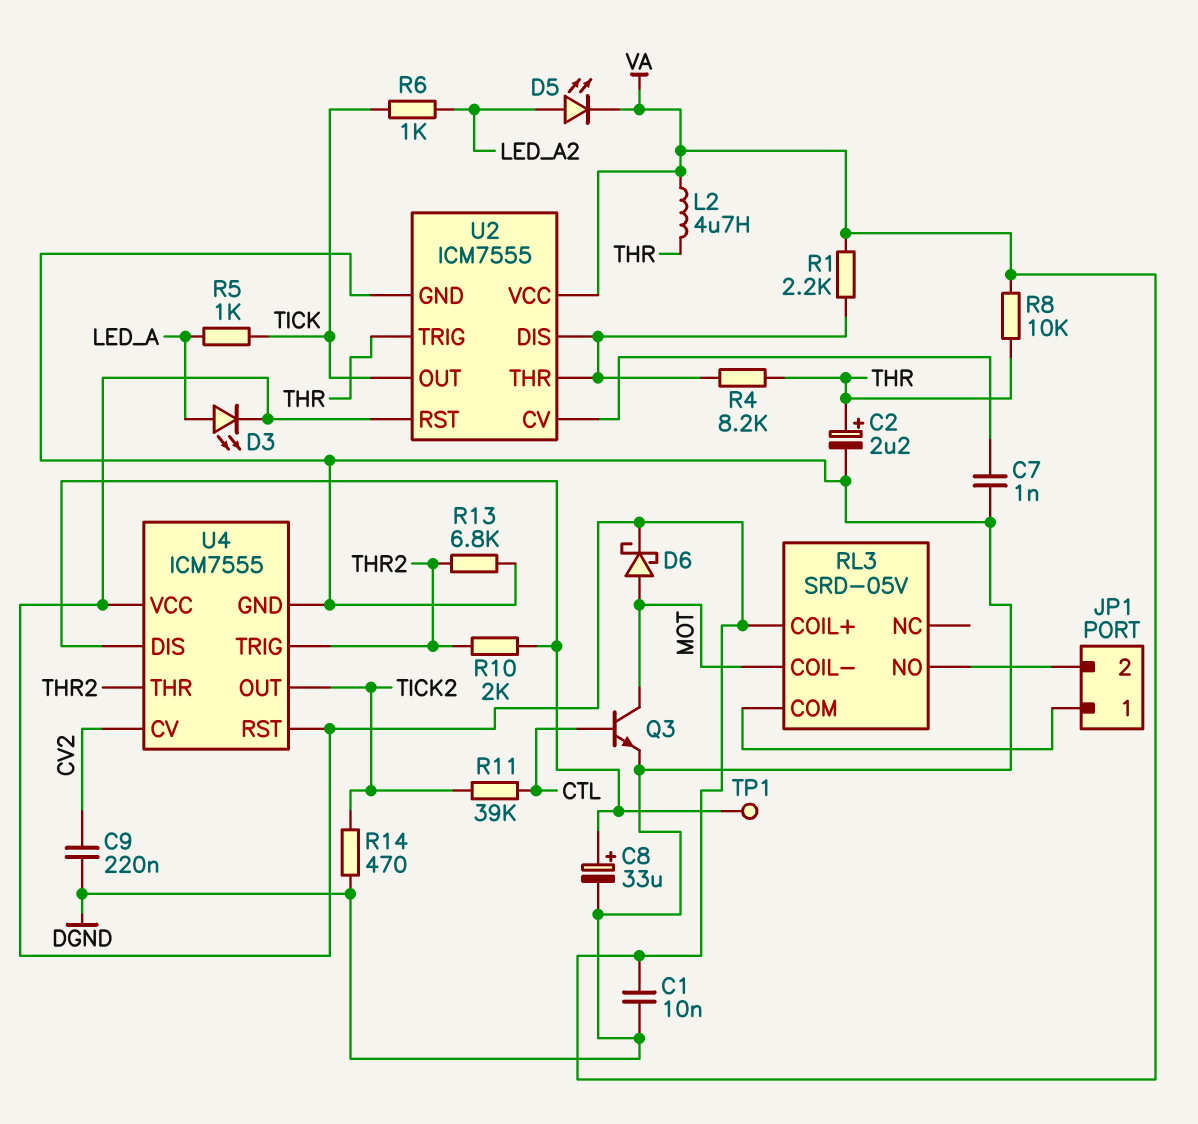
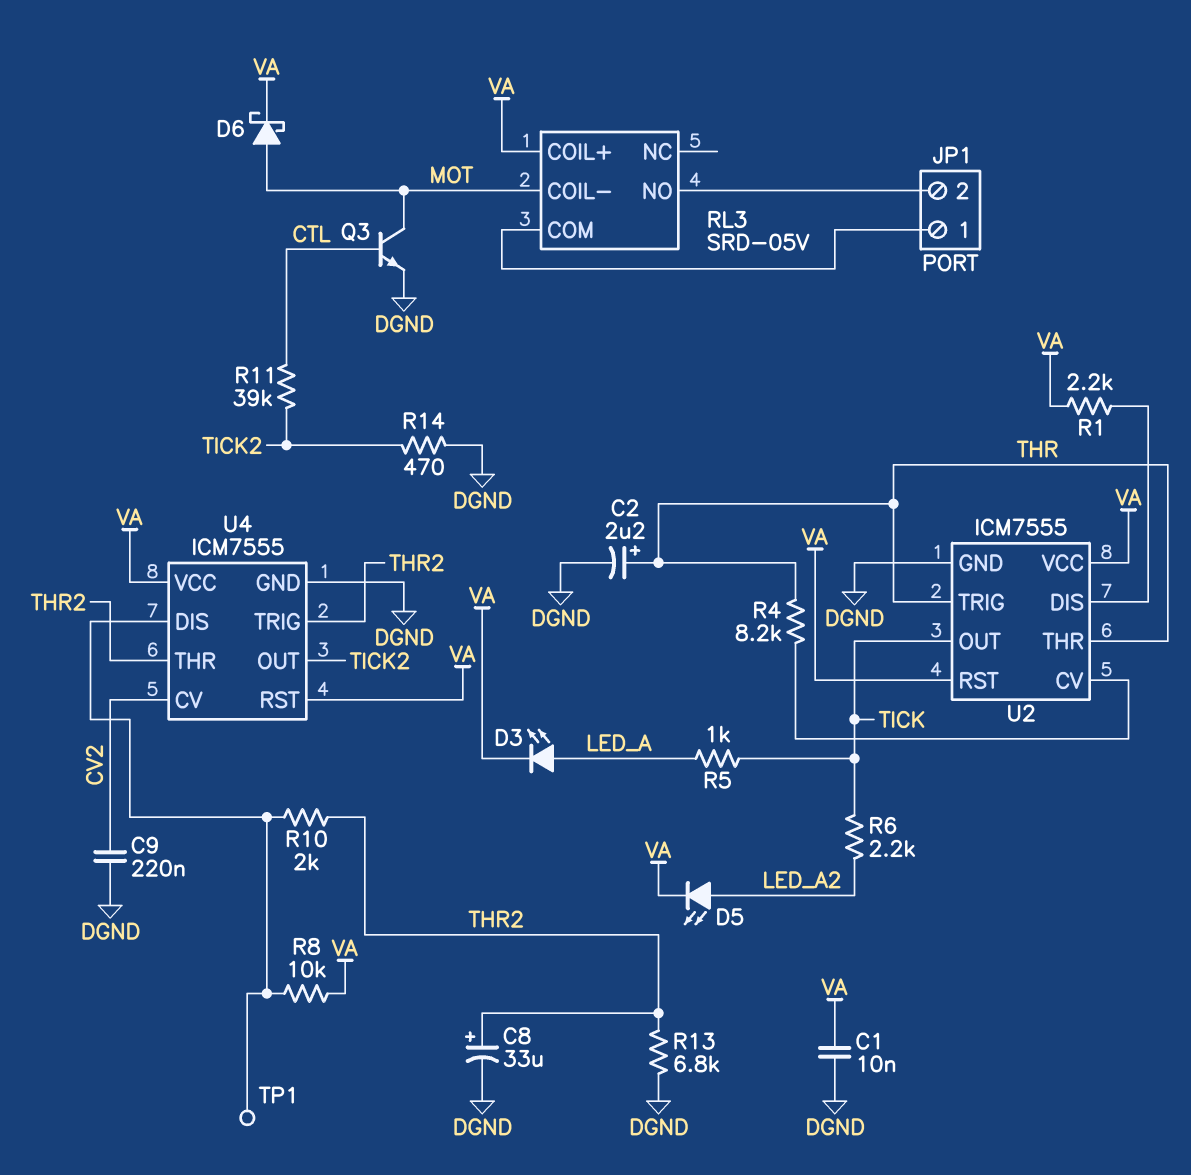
C7: 1nF (DGND, U2/CV) -> none
C8: 33uF (plus U4/DIS, minus DGND) -> 33uF (plus THR2, minus DGND)
L2: 4.7uH (THR, VA) -> none
R4: 8.2k (THR, U2/DIS) -> 8.2k (THR, U2/CV)
R6: 1k (LED_A2, TICK) -> 2.2k (LED_A2, TICK)
R8: 10k (THR, VA) -> 10k (U4/DIS, VA)
U2 pin THR: U2/DIS -> THR

